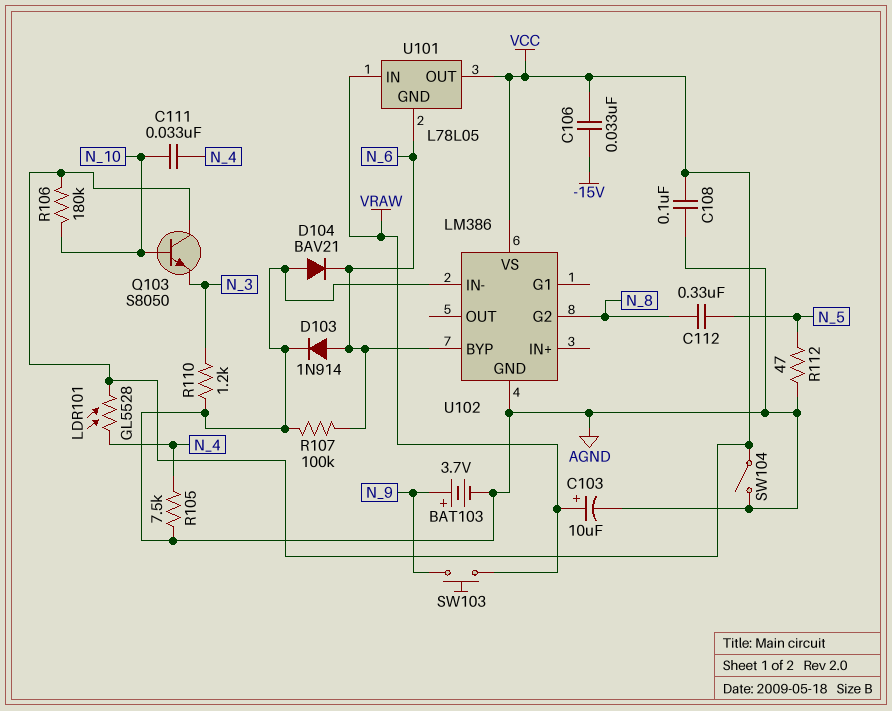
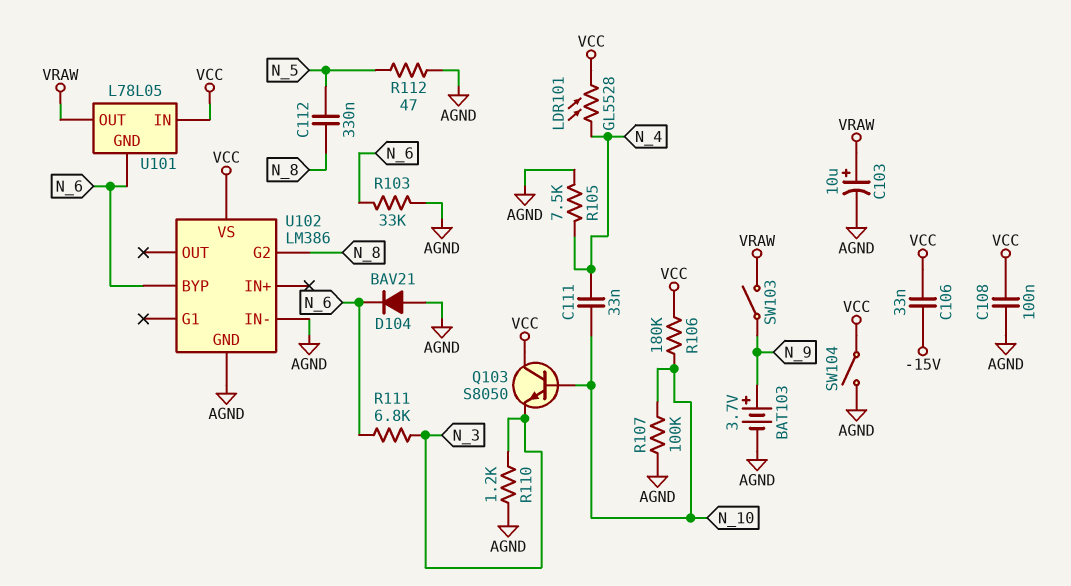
D103: diode 1N914 (A N_6, K AGND) -> none
R103: none -> 33k (AGND, N_6)
R107: 100k (AGND, N_6) -> 100k (AGND, N_10)
R111: none -> 6.8k (N_3, N_6)
SW103: button (N_9, VRAW) -> switch (N_9, VRAW)
U101 pin IN: VRAW -> VCC
U101 pin OUT: VCC -> VRAW

